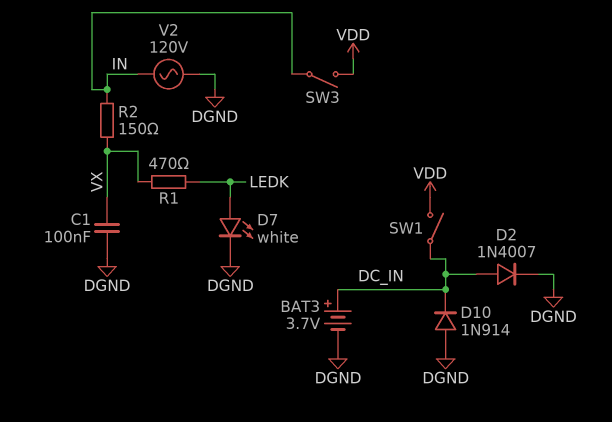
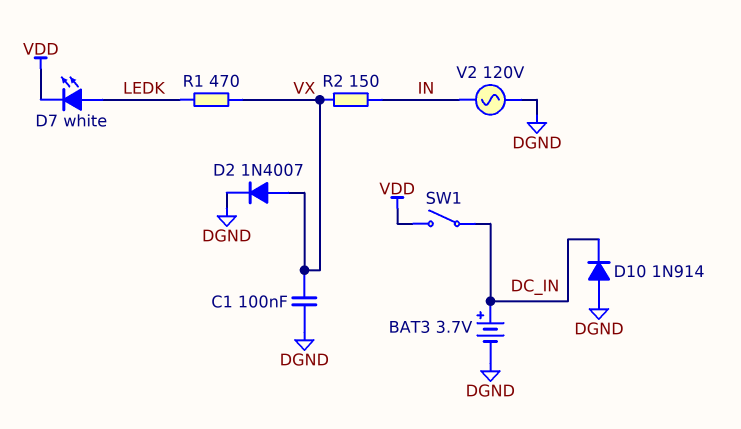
D2: diode 1N4007 (A DC_IN, K DGND) -> diode 1N4007 (A VX, K DGND)
D7: LED white (A LEDK, K DGND) -> LED white (A LEDK, K VDD)
SW3: switch (IN, VDD) -> none

